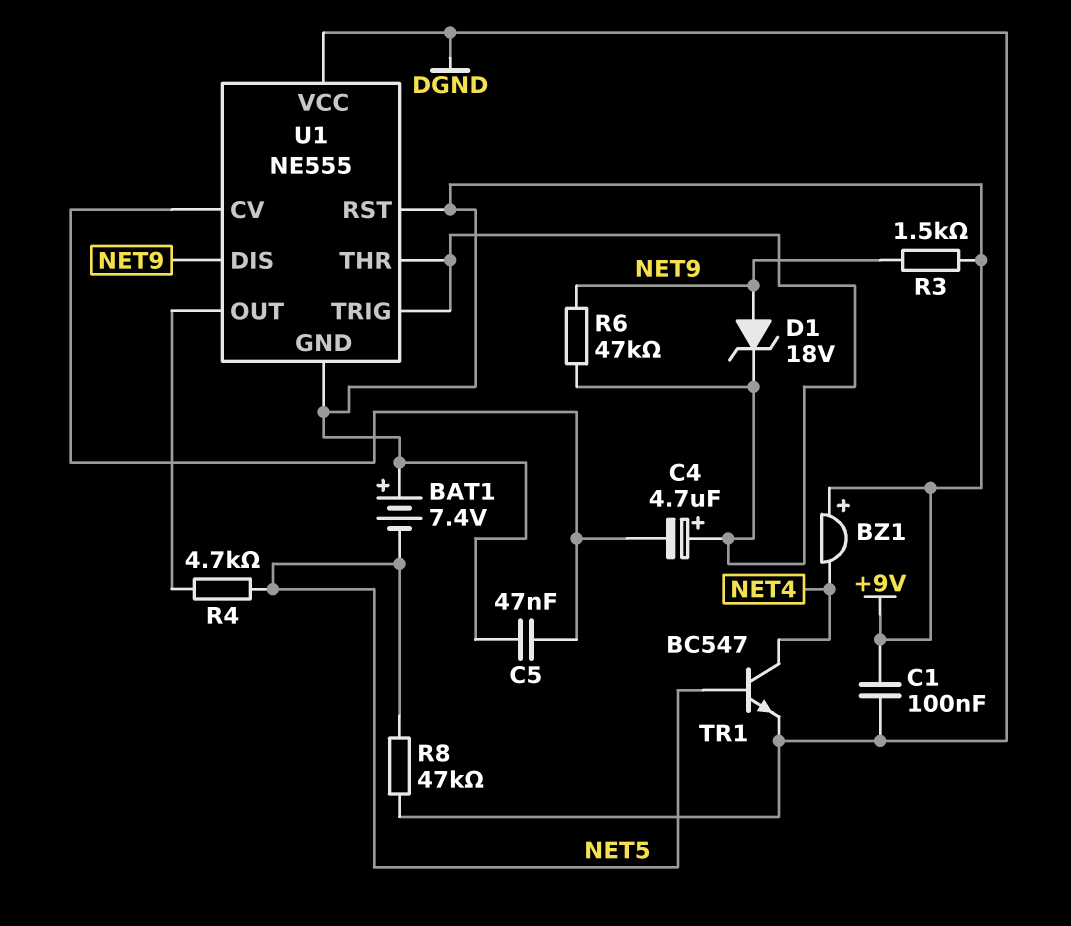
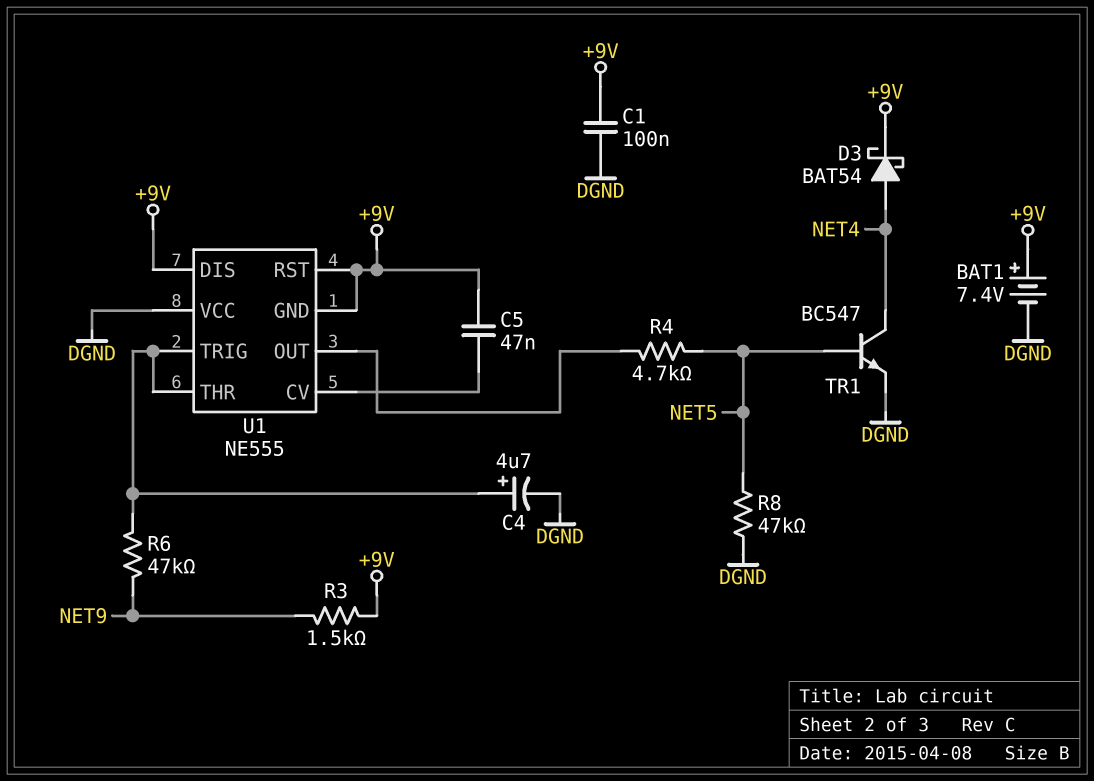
BAT1: 7.4V (plus +9V, minus NET5) -> 7.4V (plus +9V, minus DGND)
BZ1: buzzer (plus +9V, minus NET4) -> none
C4: 4.7uF (plus U1/THR, minus U1/CV) -> 4.7uF (plus U1/THR, minus DGND)
D1: zener 18V (A NET9, K U1/THR) -> none
D3: none -> schottky BAT54 (A NET4, K +9V)
U1 pin DIS: NET9 -> +9V

